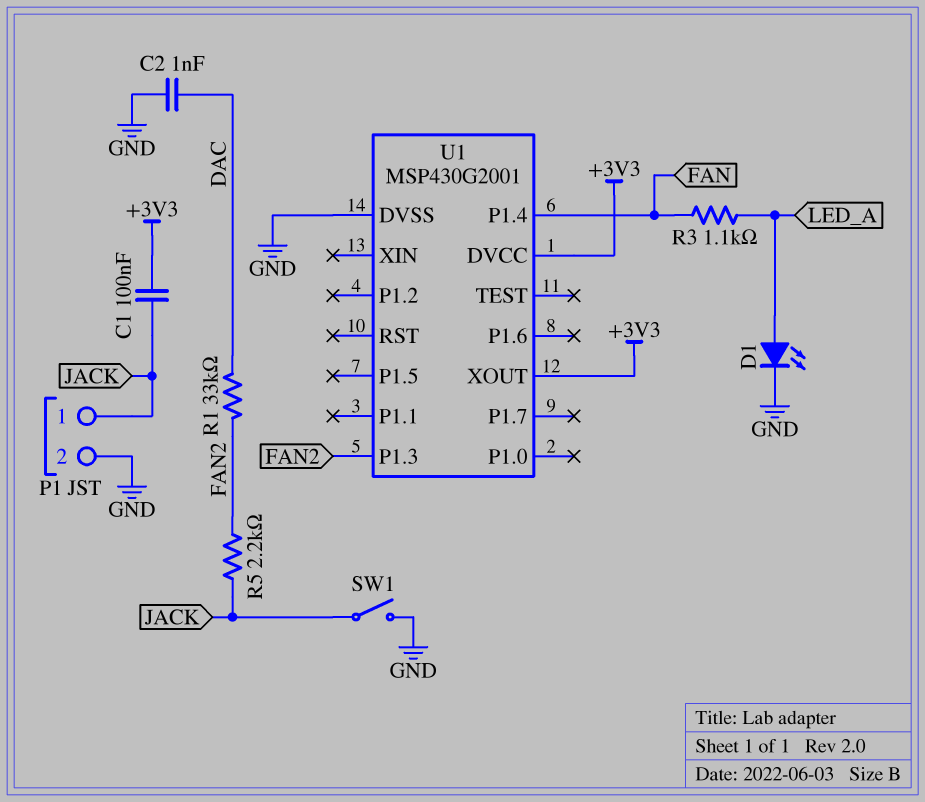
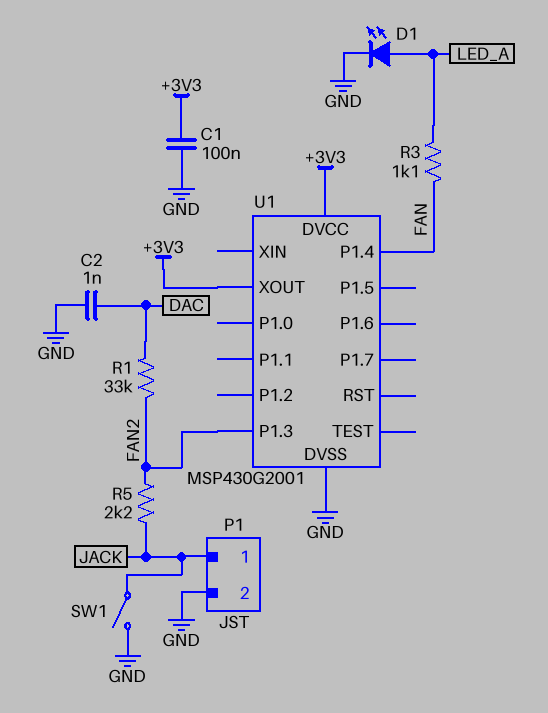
C1: 100nF (+3V3, JACK) -> 100nF (+3V3, GND)

